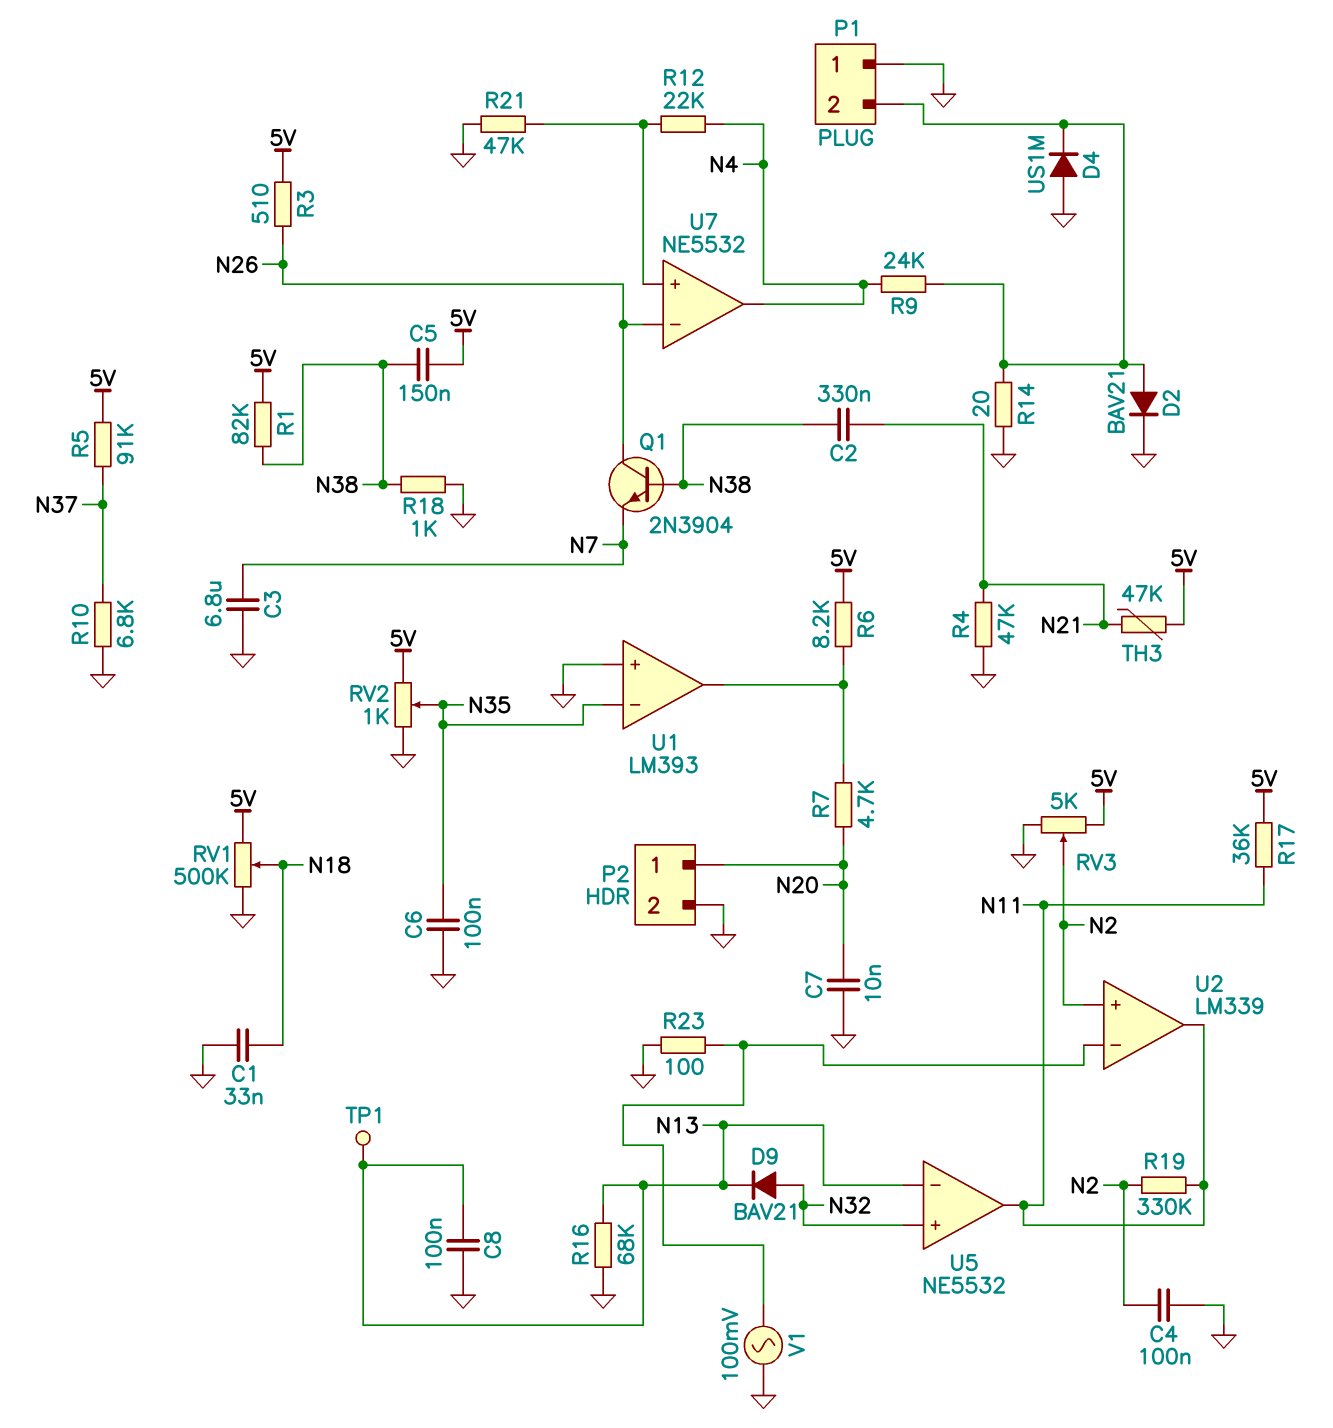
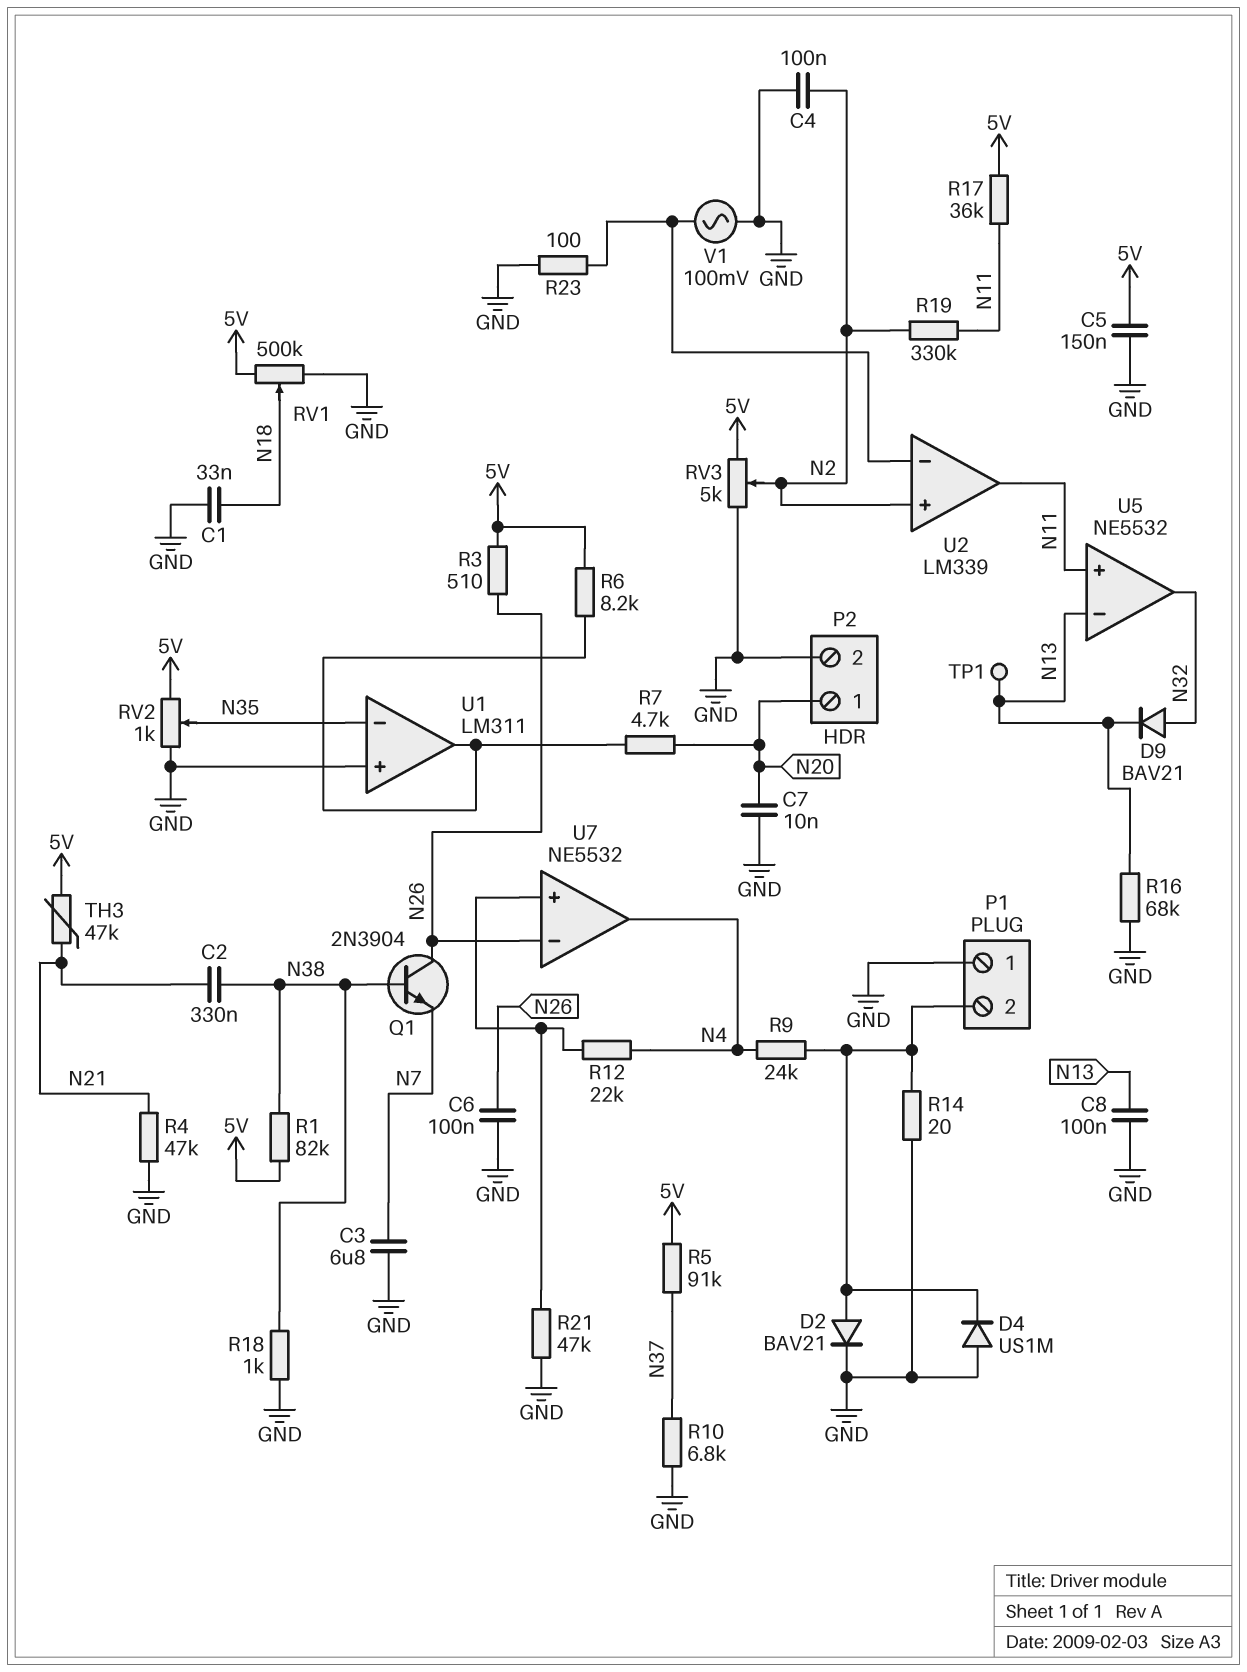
C5: 150nF (5V, N38) -> 150nF (5V, GND)
C6: 100nF (GND, N35) -> 100nF (GND, N26)
U1: LM393 -> LM311
U5 pin in+: N32 -> N11
U5 pin out: N11 -> N32

